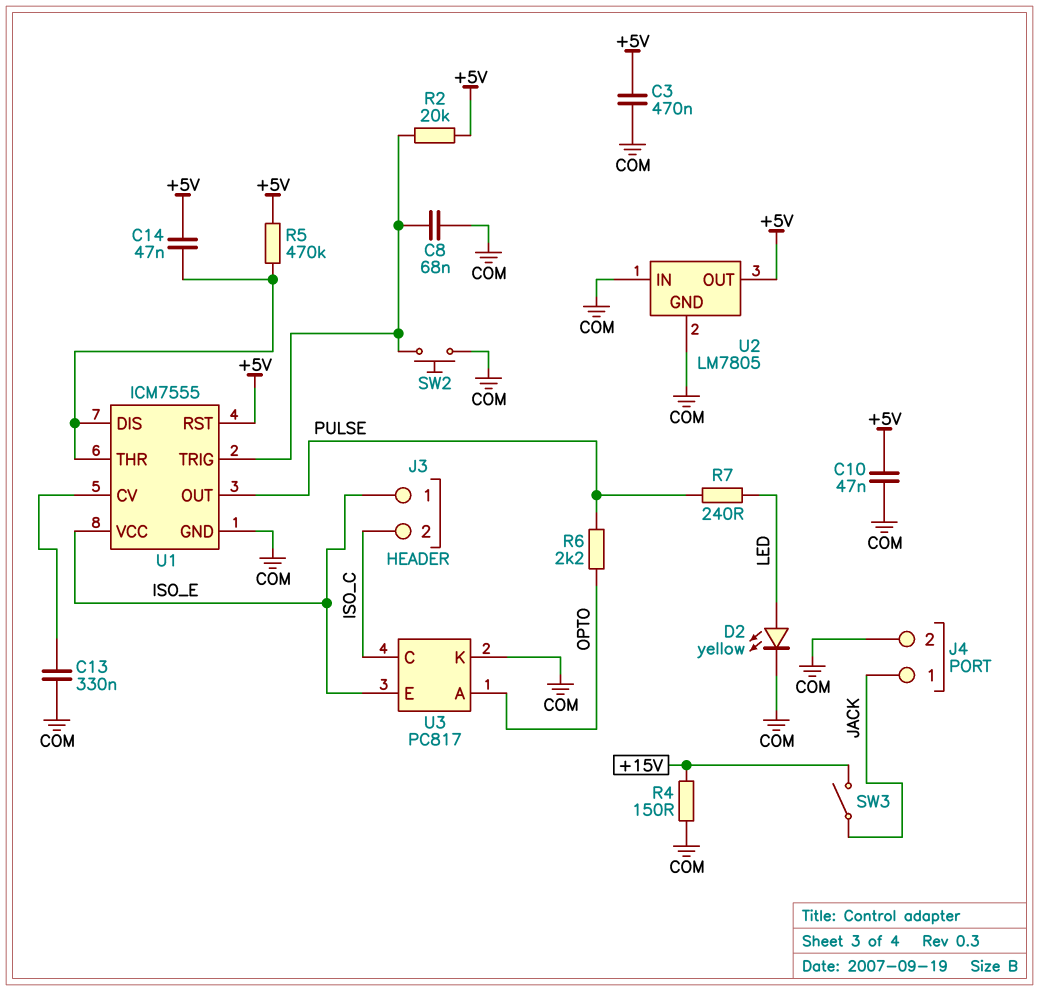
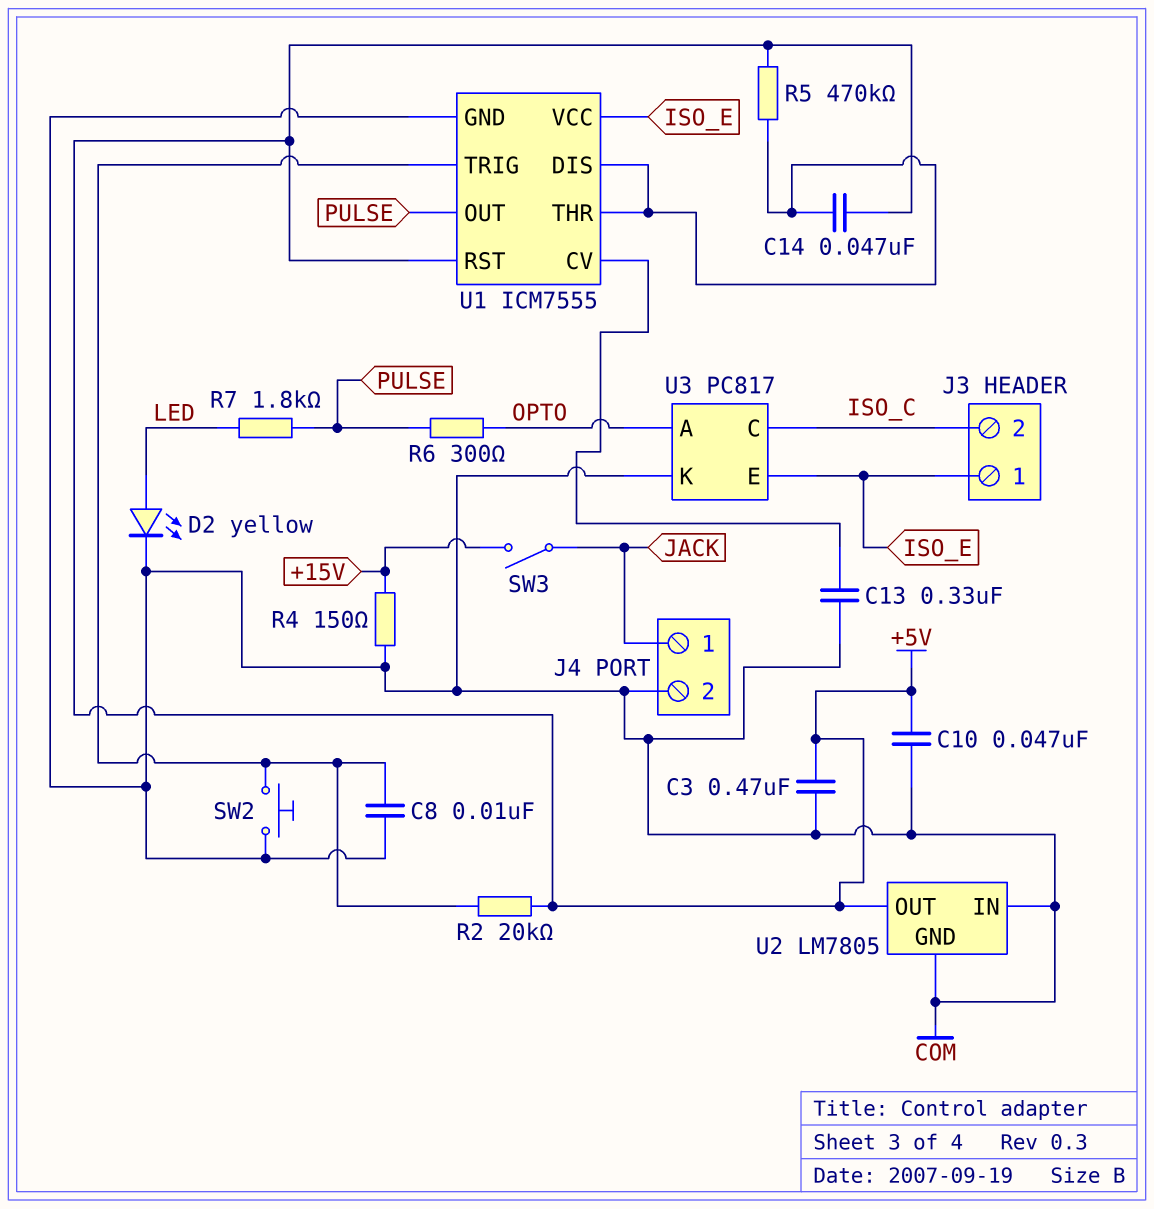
C8: 68nF (COM, U1/TRIG) -> 10nF (COM, U1/TRIG)
R6: 2.2k (OPTO, PULSE) -> 300 (OPTO, PULSE)
R7: 240 (LED, PULSE) -> 1.8k (LED, PULSE)

